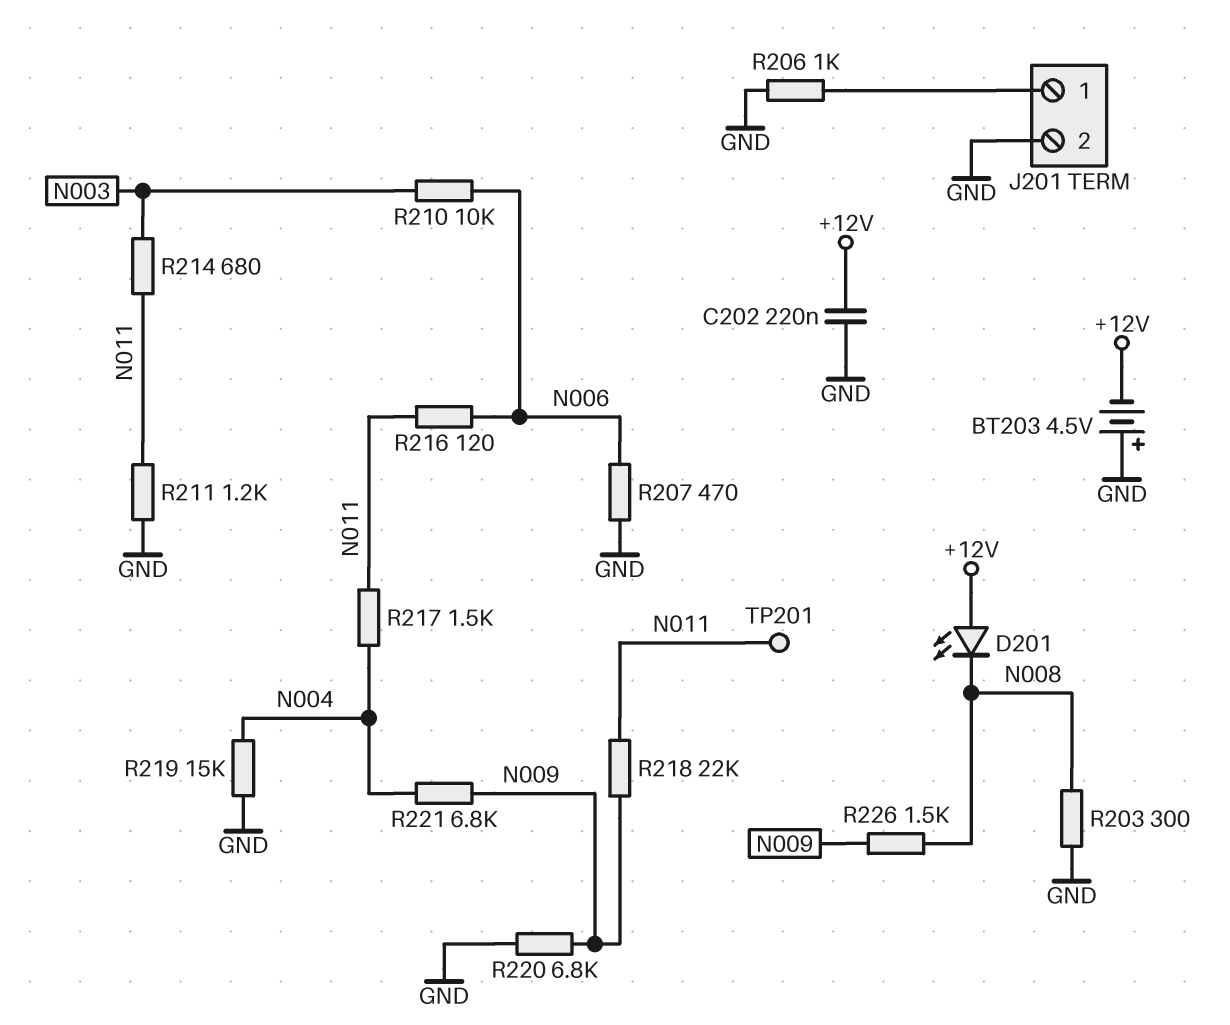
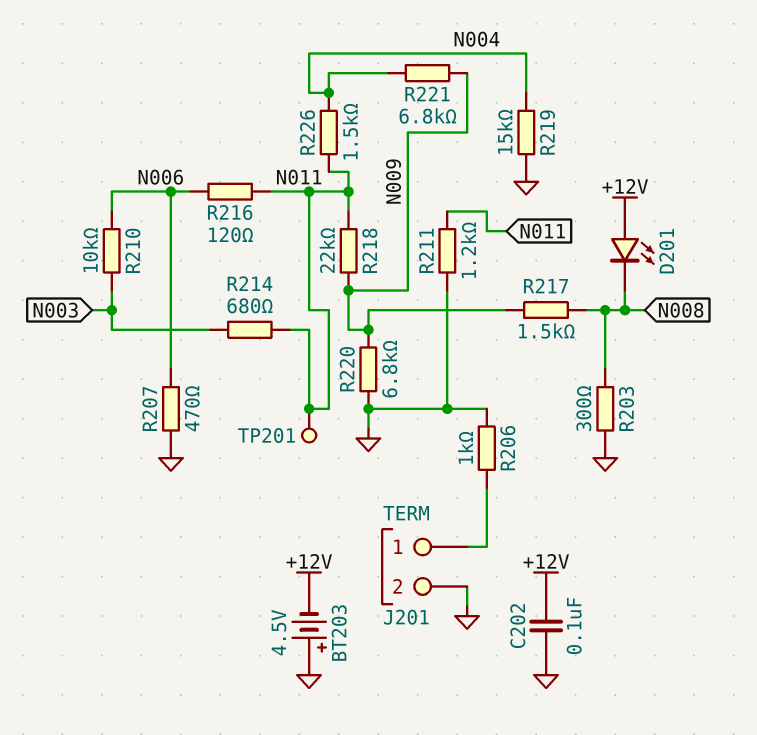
C202: 220nF (+12V, GND) -> 100nF (+12V, GND)
R217: 1.5k (N004, N011) -> 1.5k (N008, N009)
R226: 1.5k (N008, N009) -> 1.5k (N004, N011)

